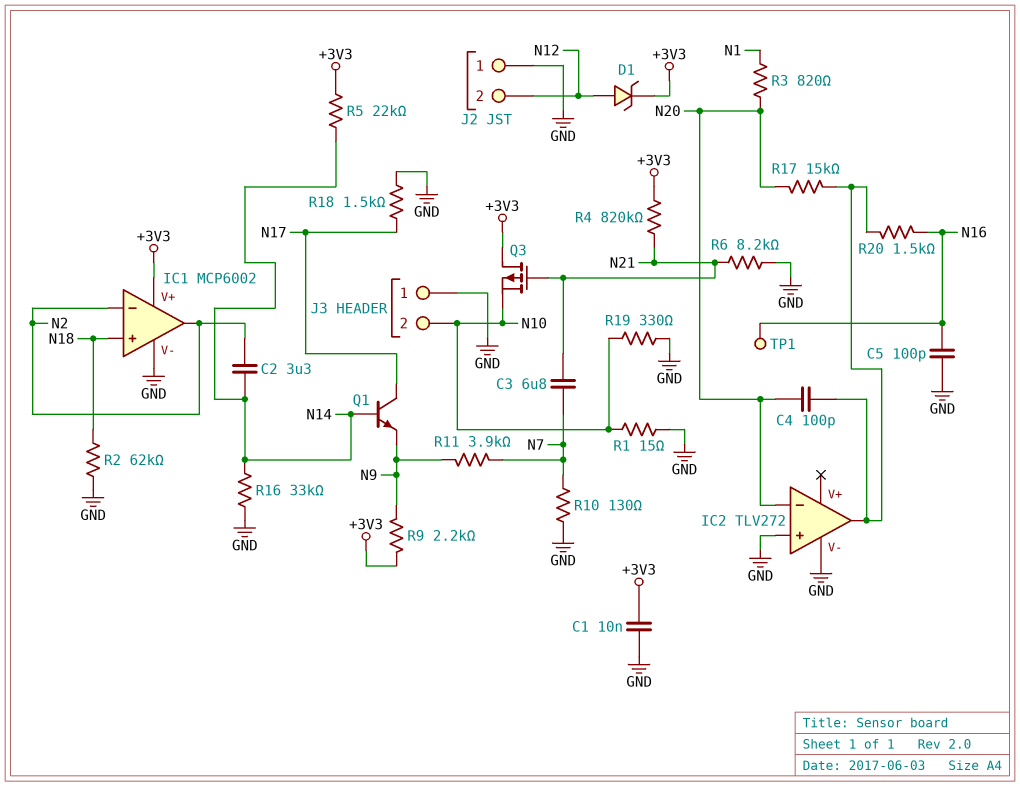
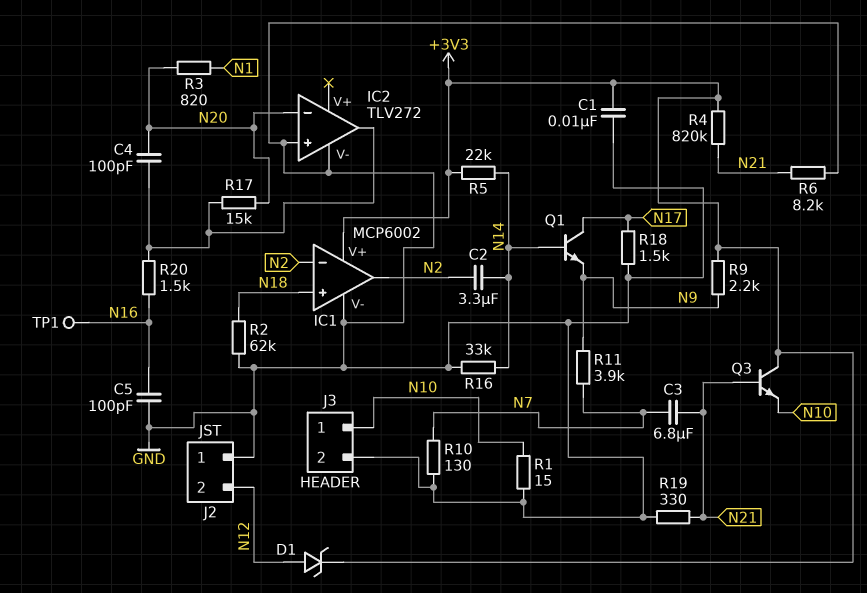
J3 pin 1: GND -> N10
J3 pin 2: N10 -> GND
Q3: PMOS (G N21, D +3V3, S N10) -> NPN (B N21, C +3V3, E N10)
R19: 330 (GND, N10) -> 330 (GND, N21)

